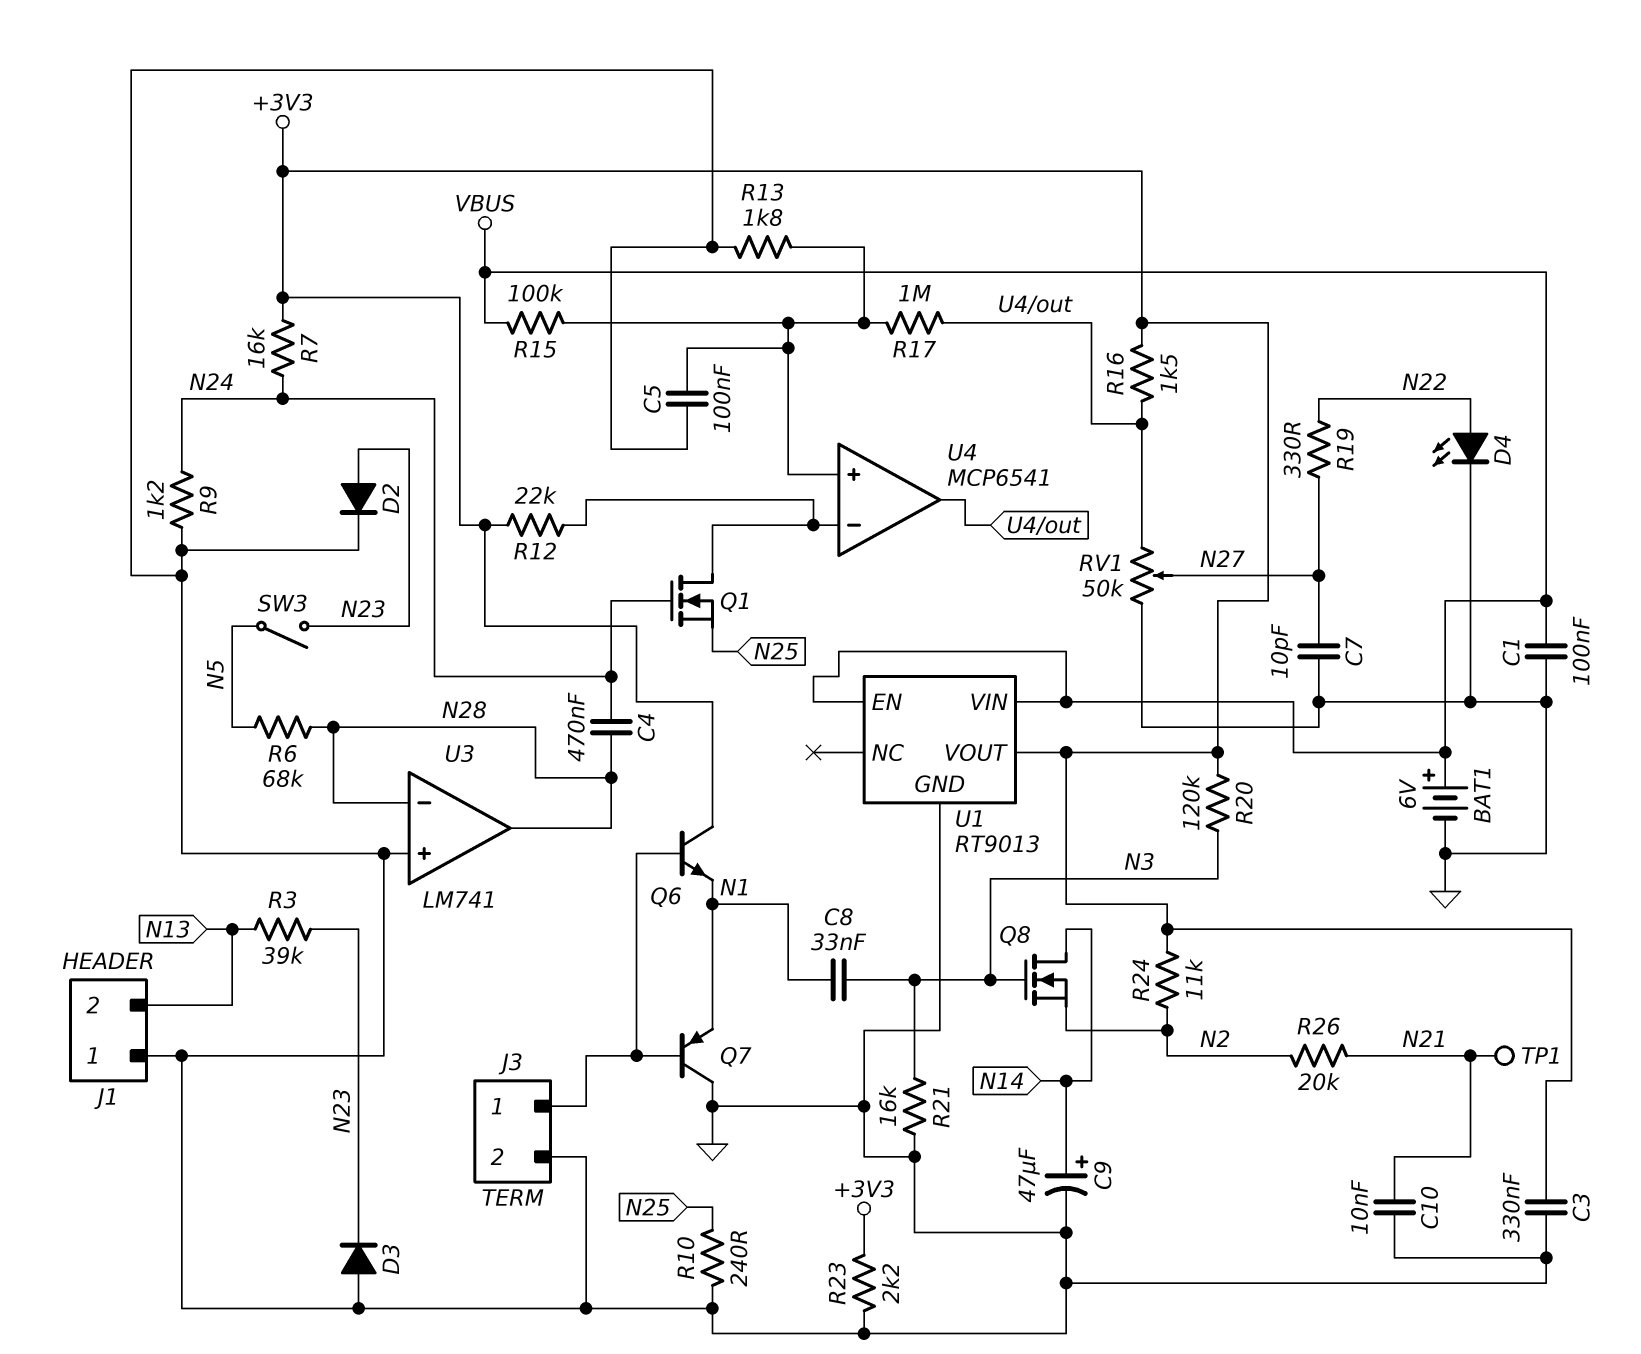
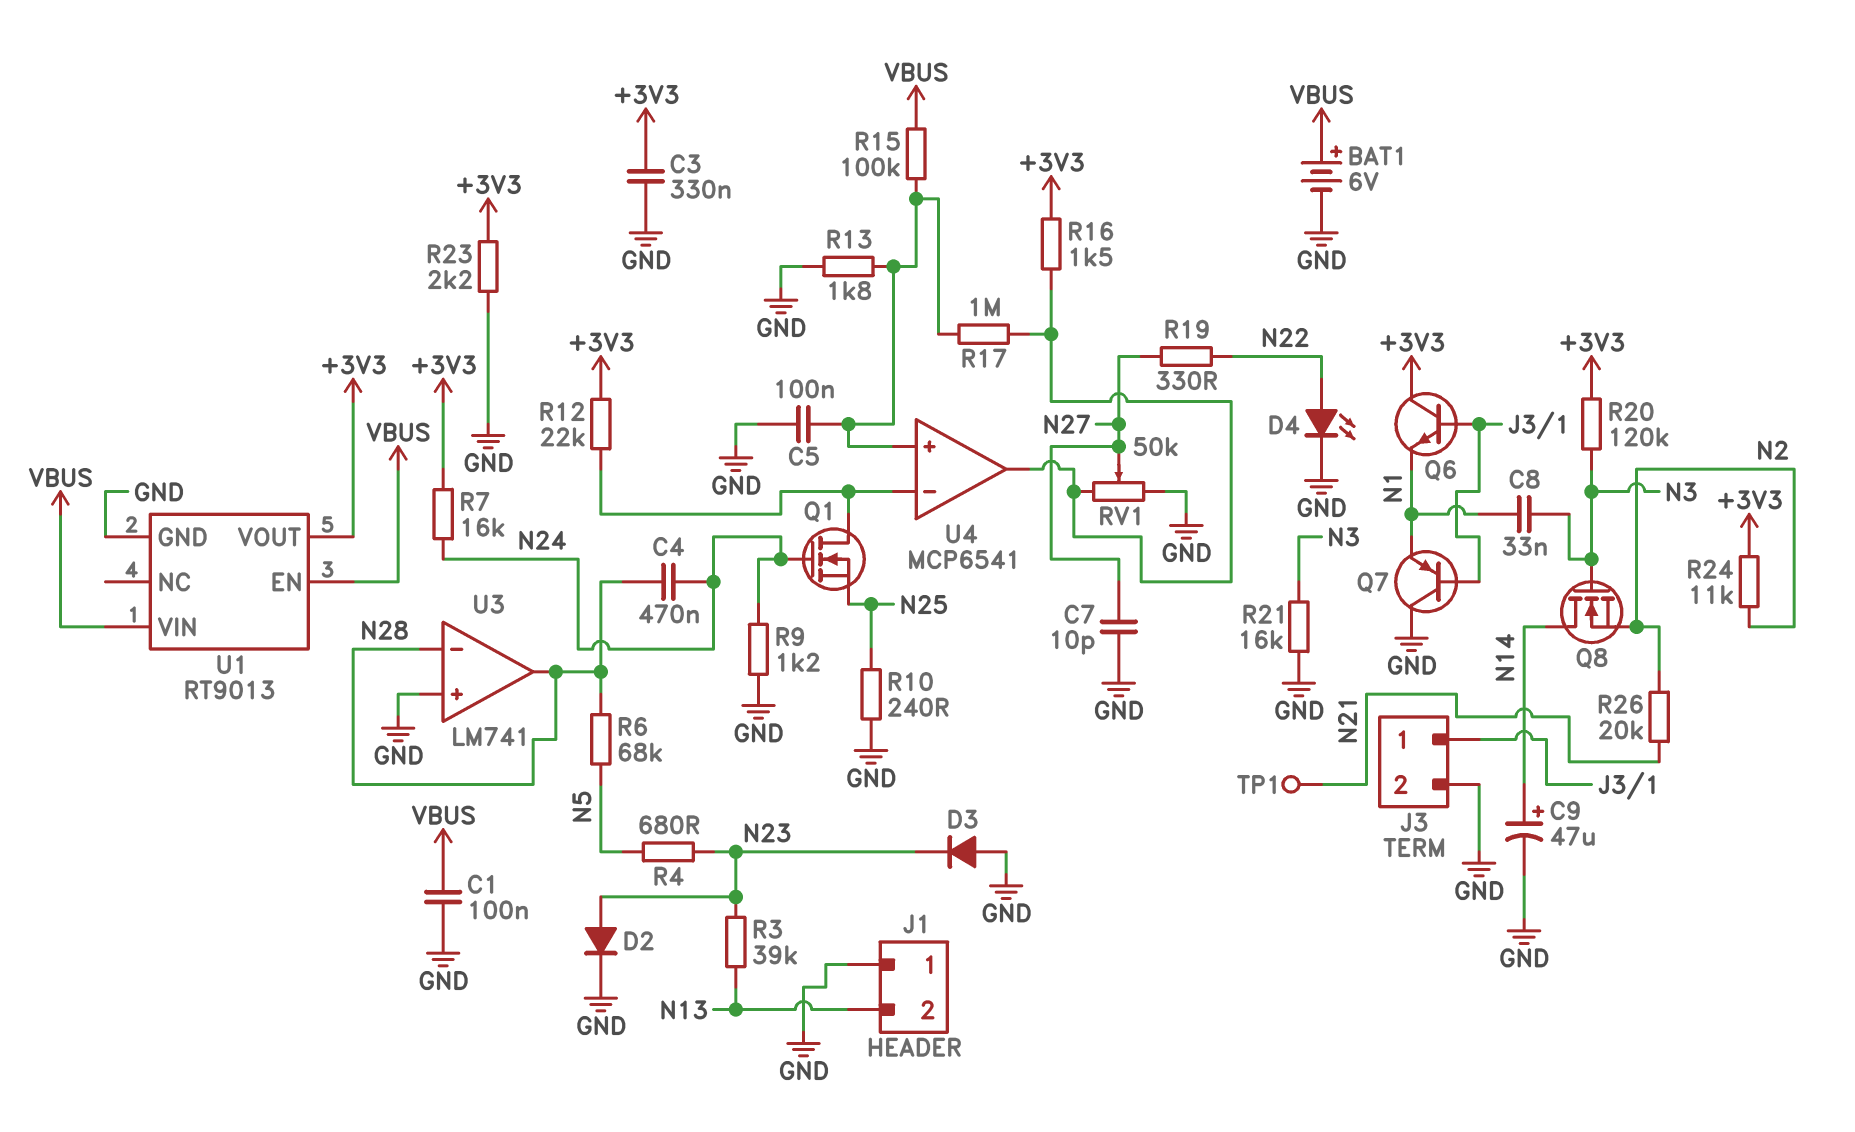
C10: 10nF (GND, N21) -> none
R4: none -> 680 (N5, N23)
SW3: switch (N5, N23) -> none

